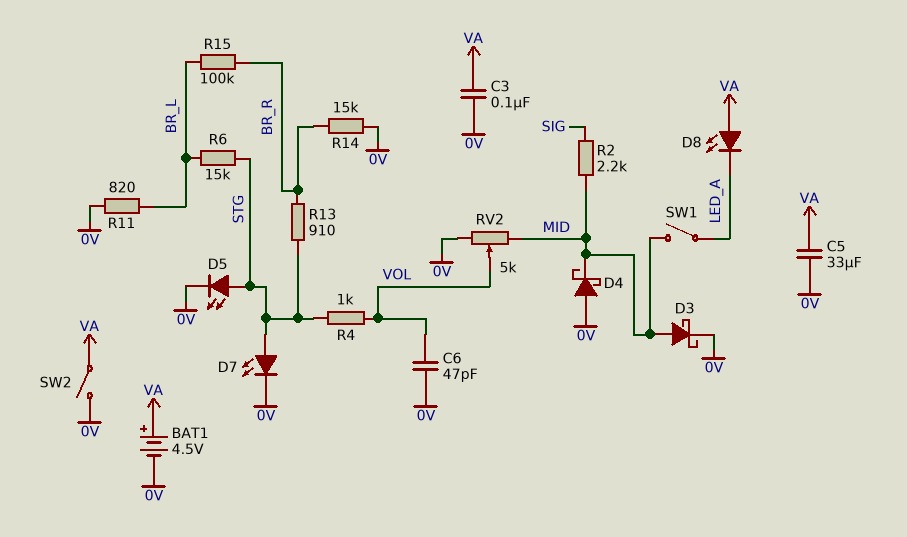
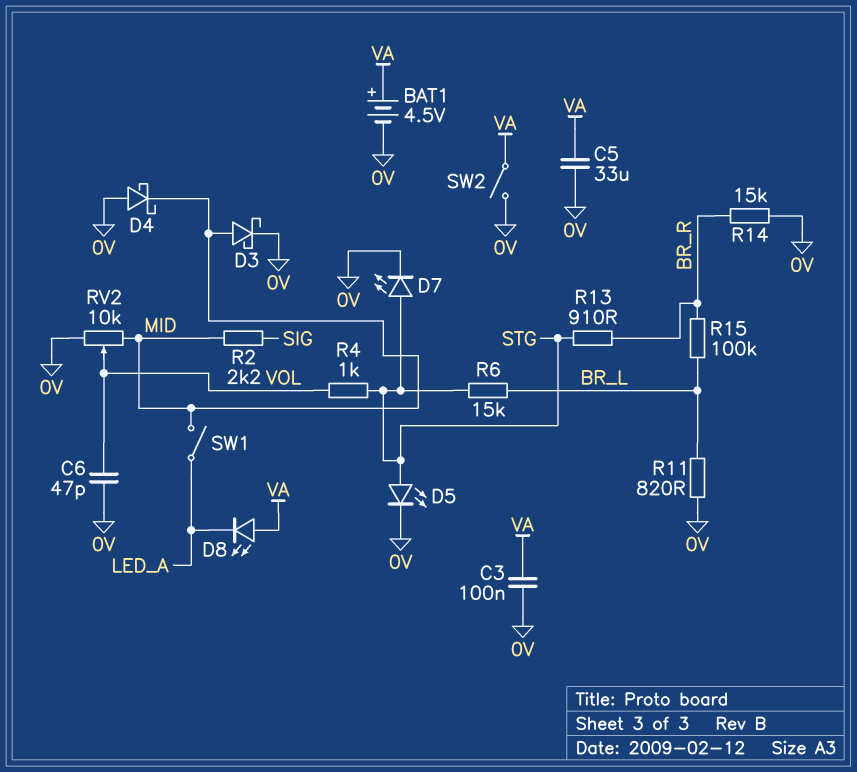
RV2: 5k (0V, MID, wiper VOL) -> 10k (0V, MID, wiper VOL)

